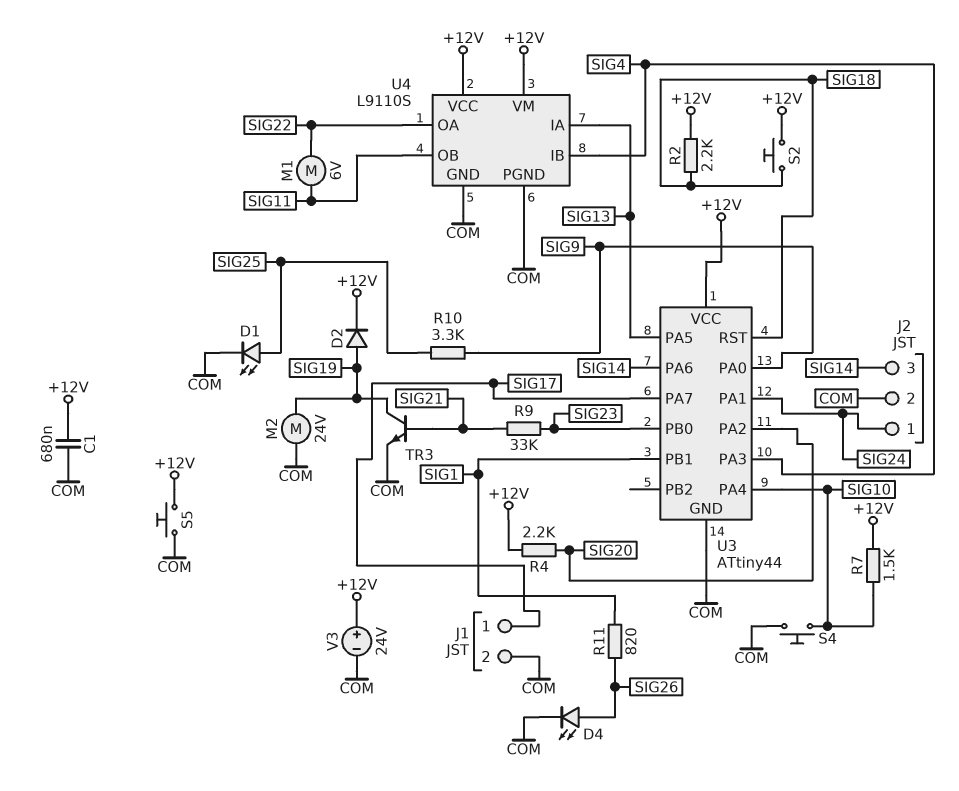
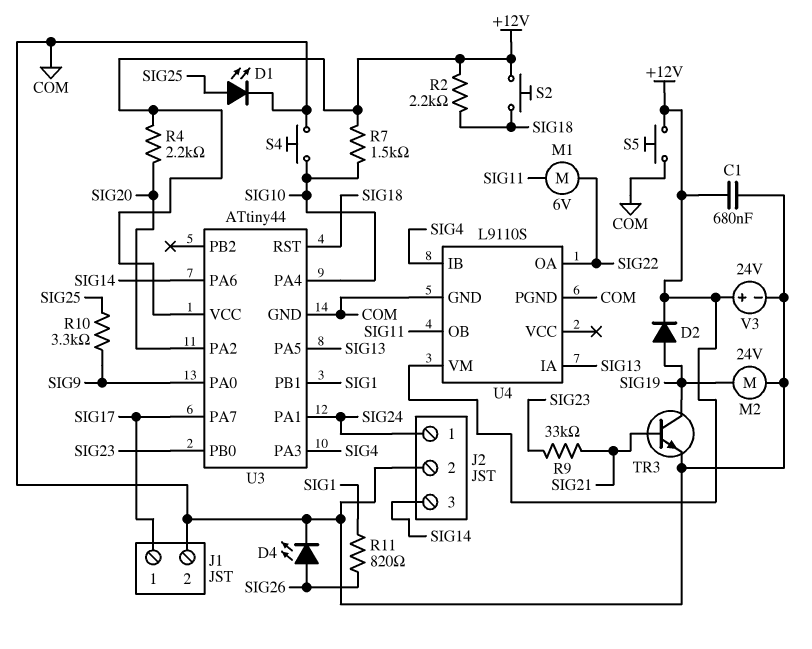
U4 pin VCC: +12V -> none

